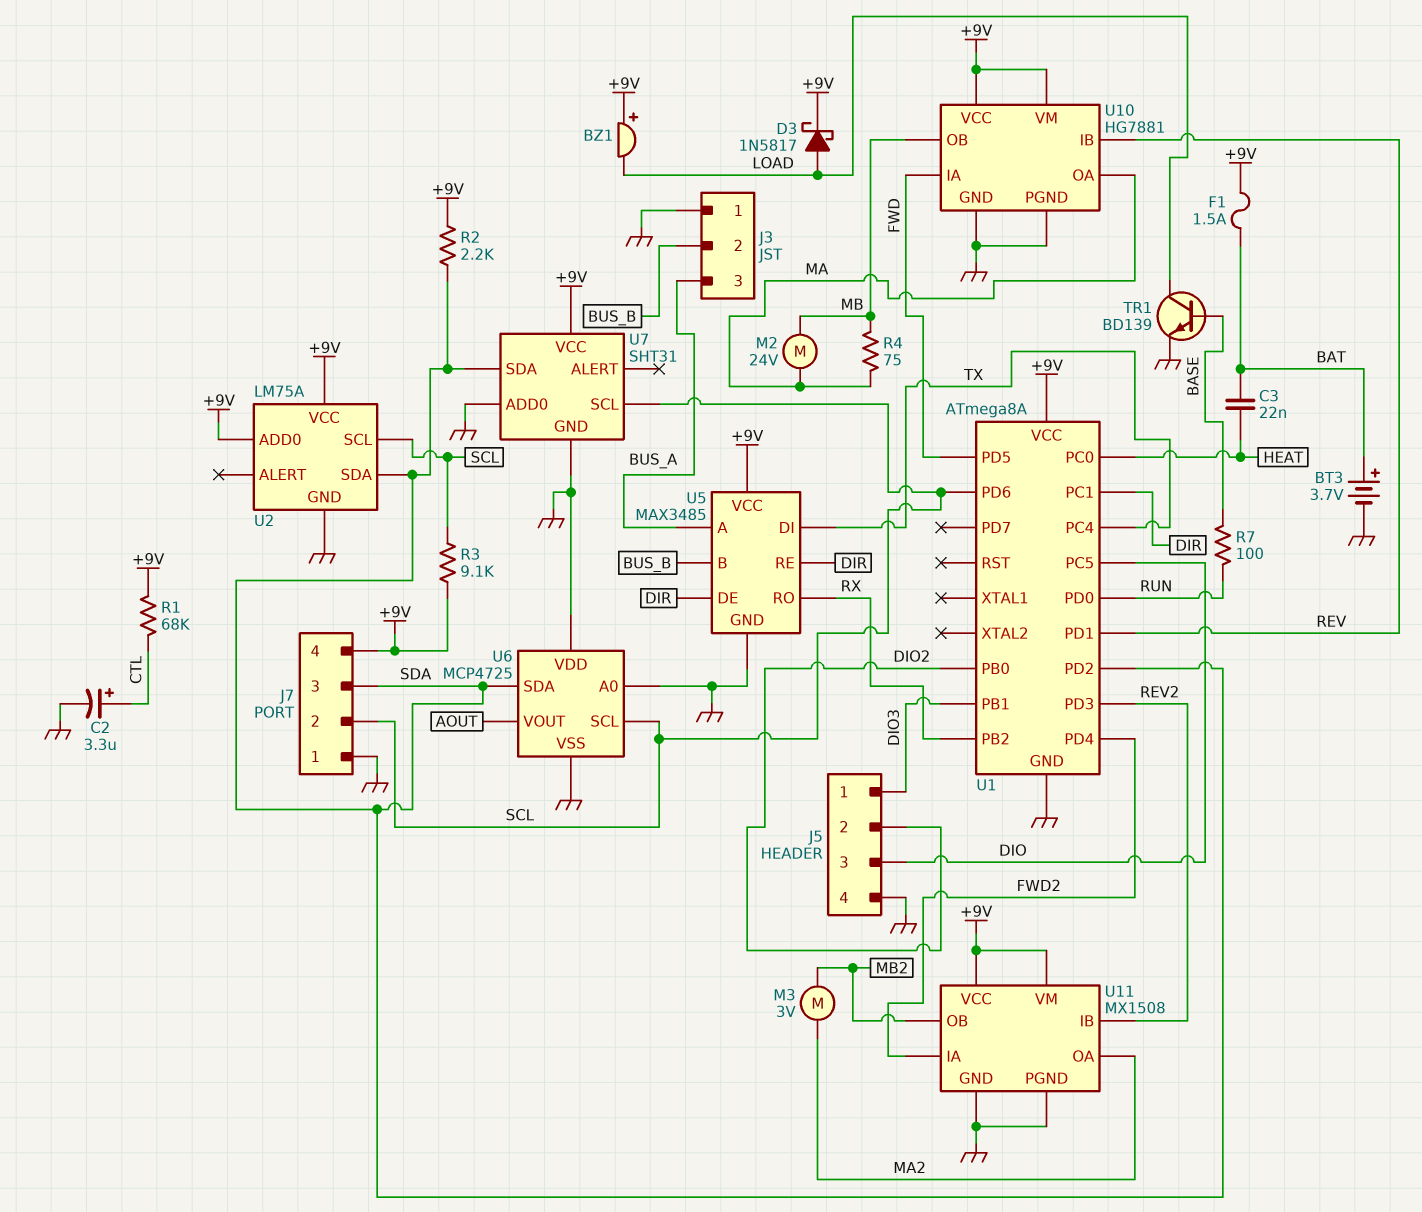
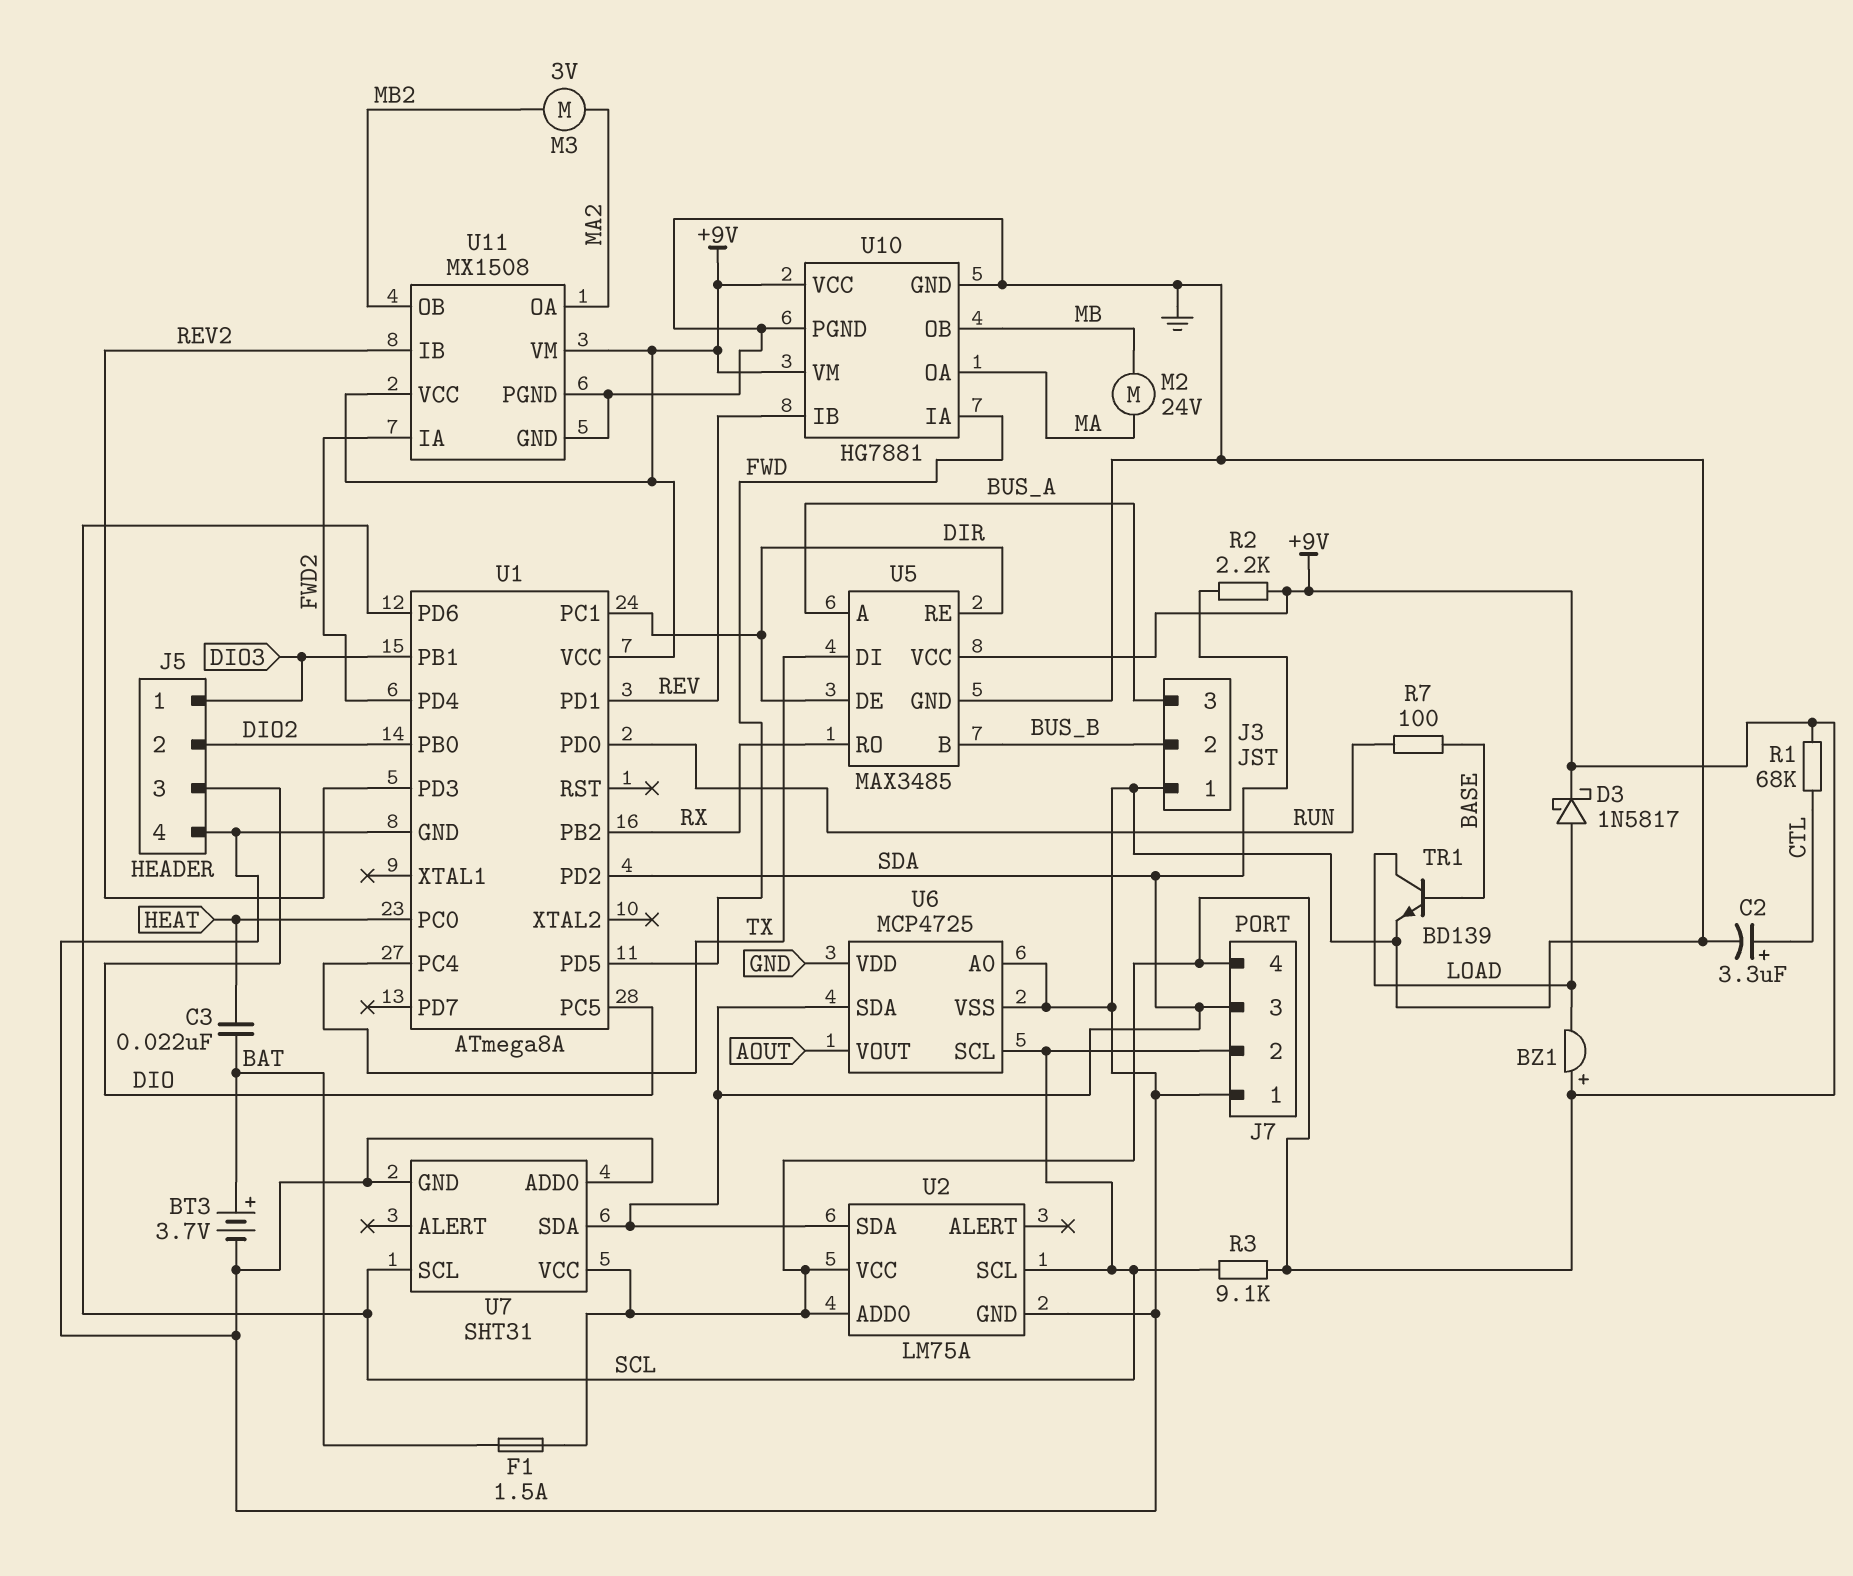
R4: 75 (MA, MB) -> none

